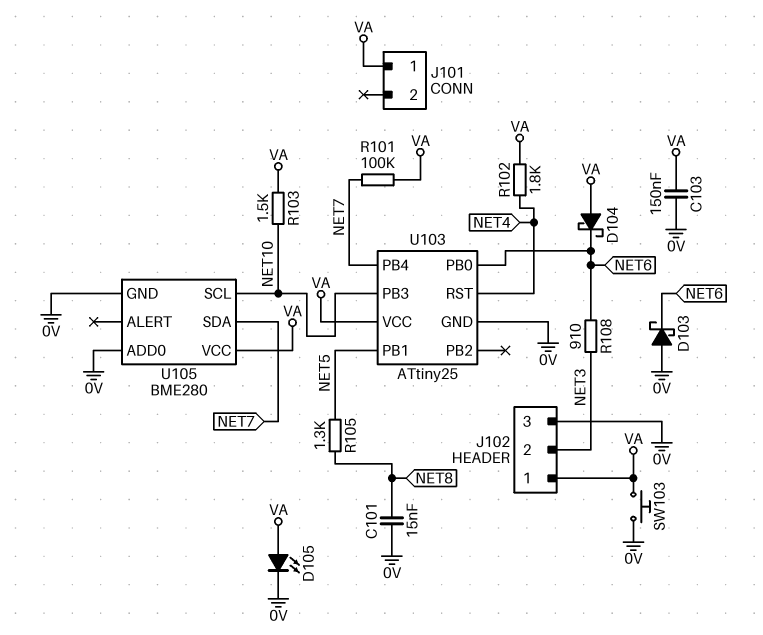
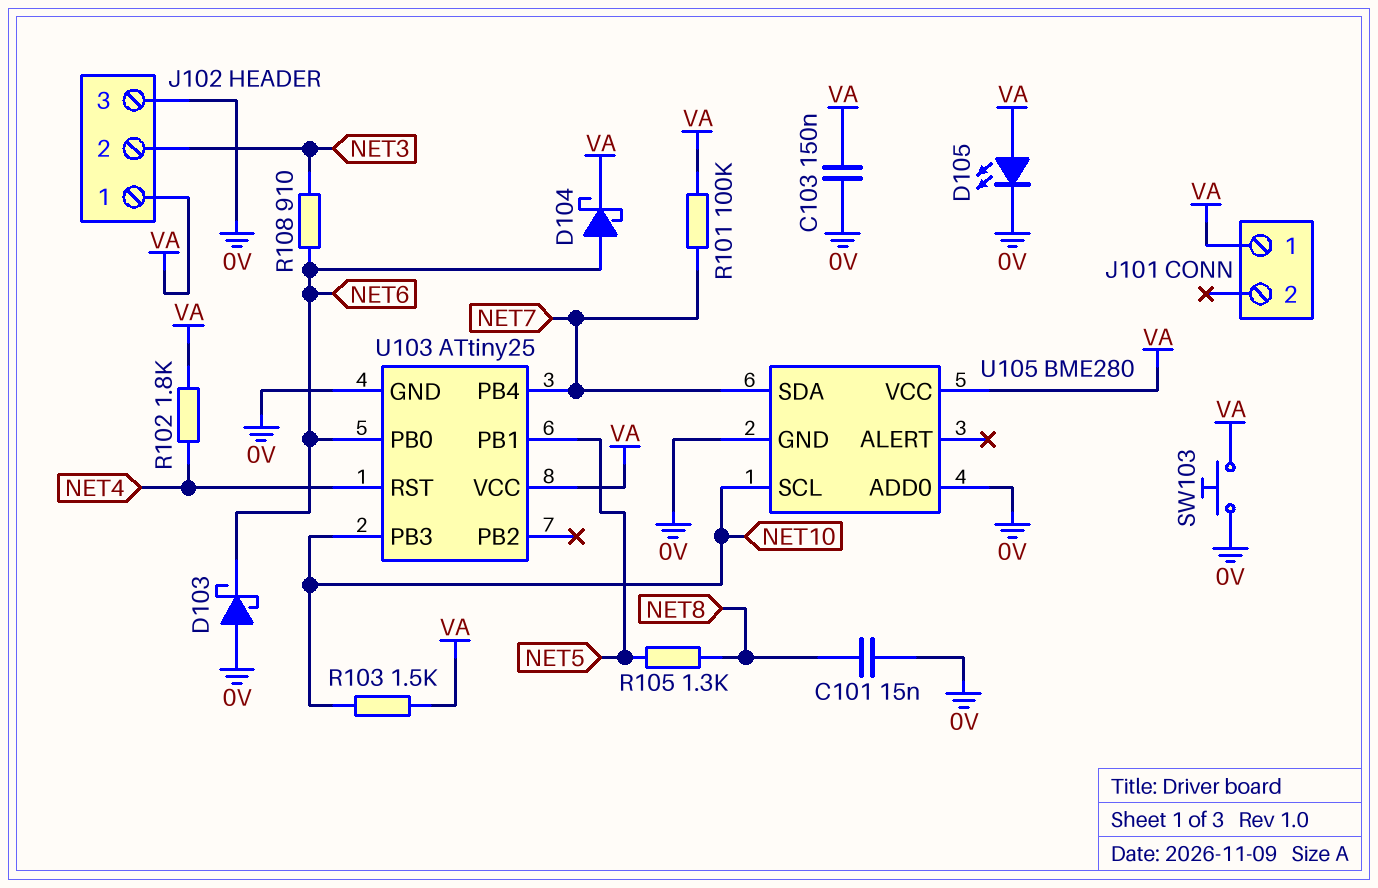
D104: schottky (A VA, K NET6) -> schottky (A NET6, K VA)

